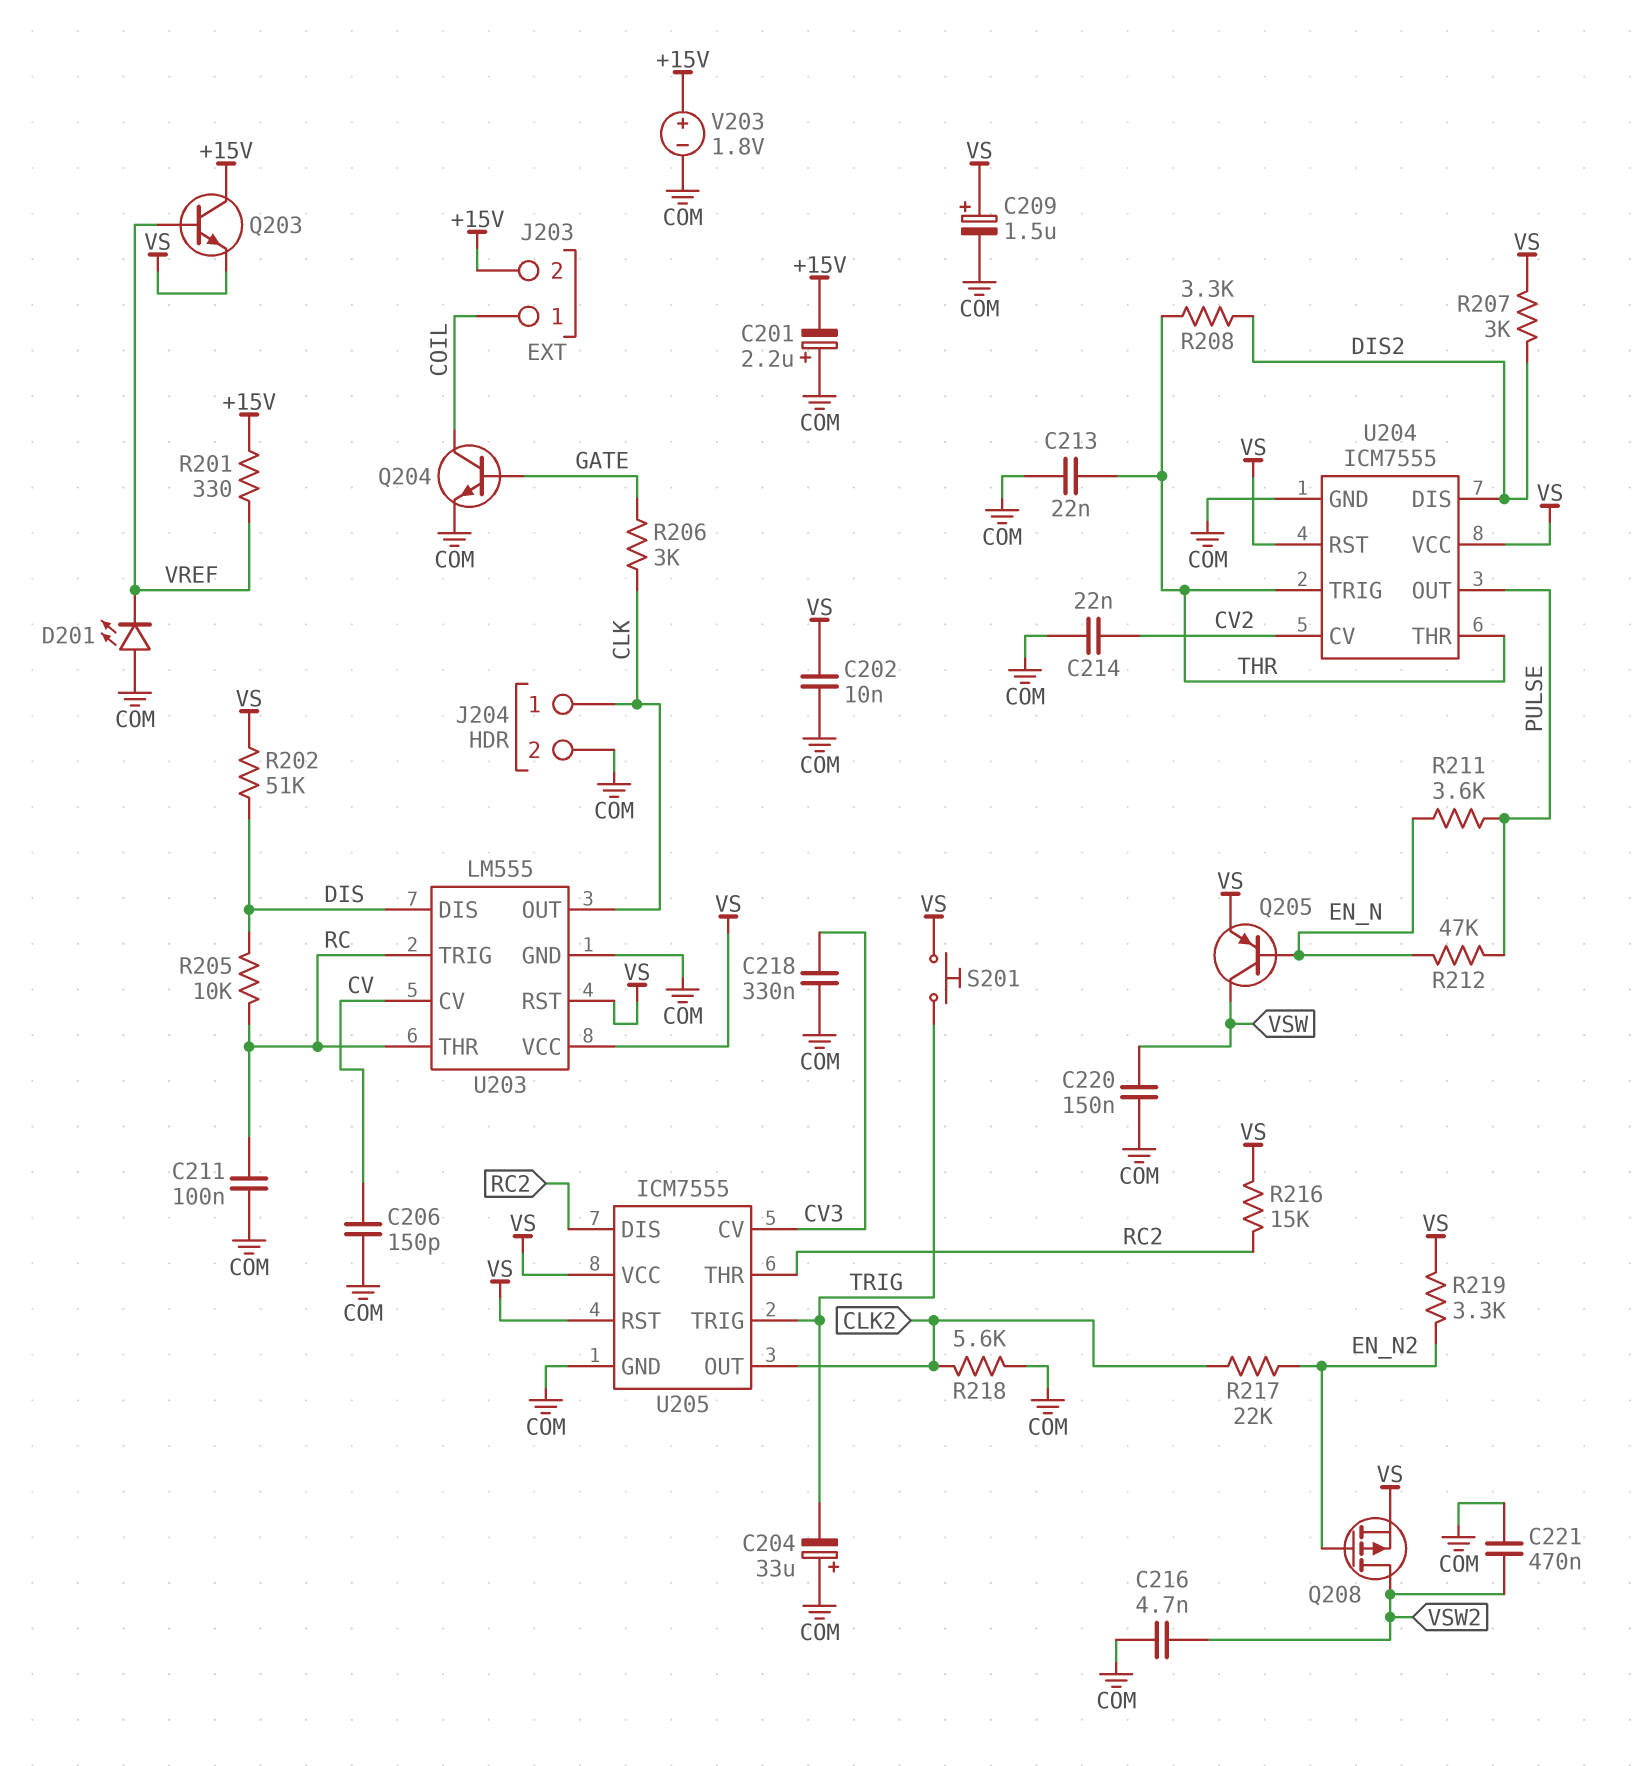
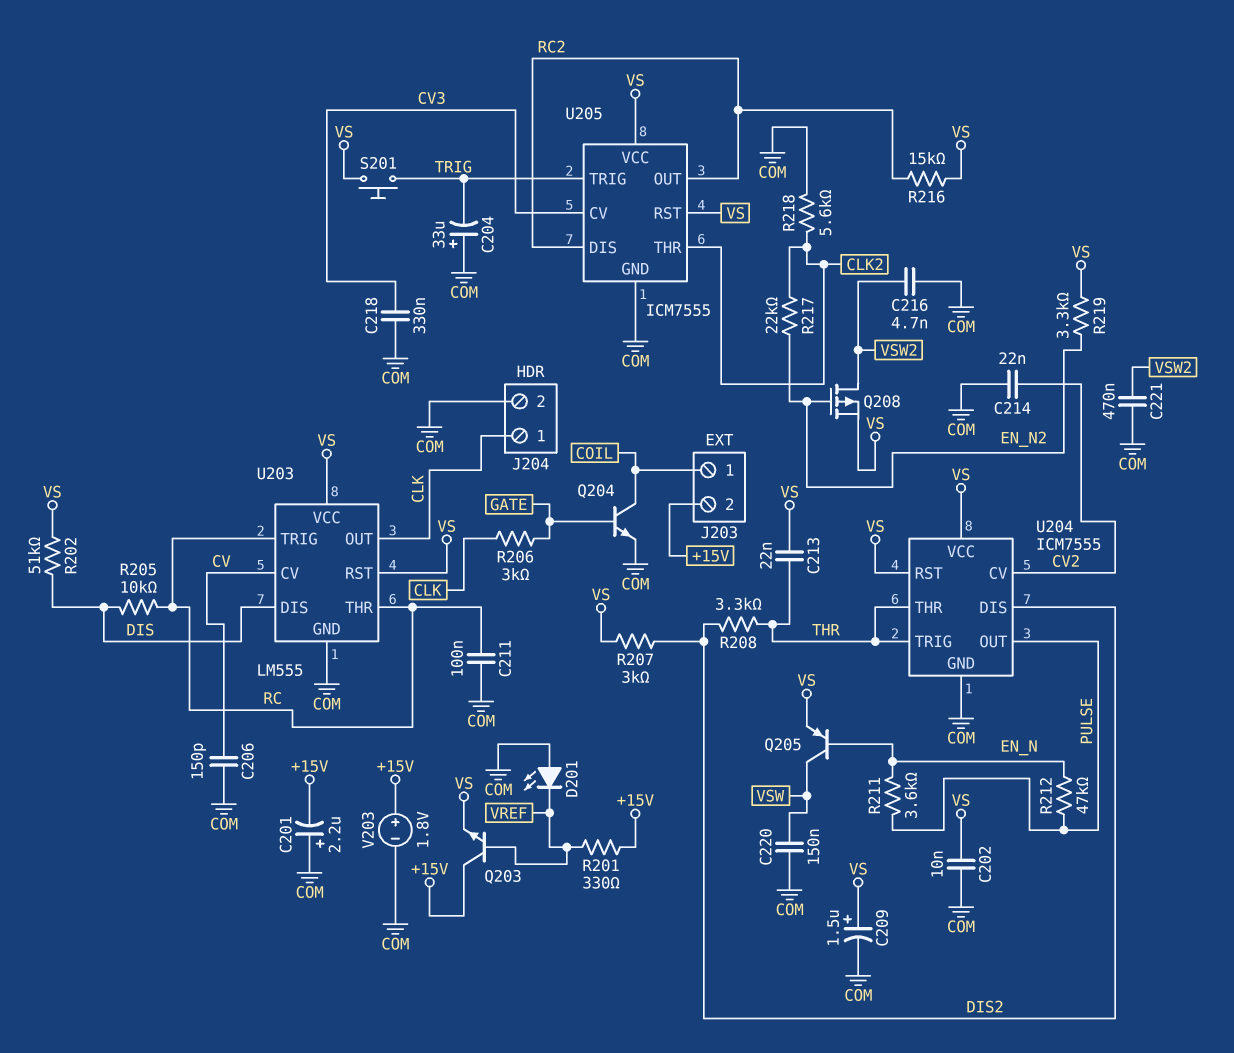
C213: 22nF (COM, THR) -> 22nF (THR, VS)
U205 pin OUT: CLK2 -> RC2
U205 pin THR: RC2 -> CLK2

